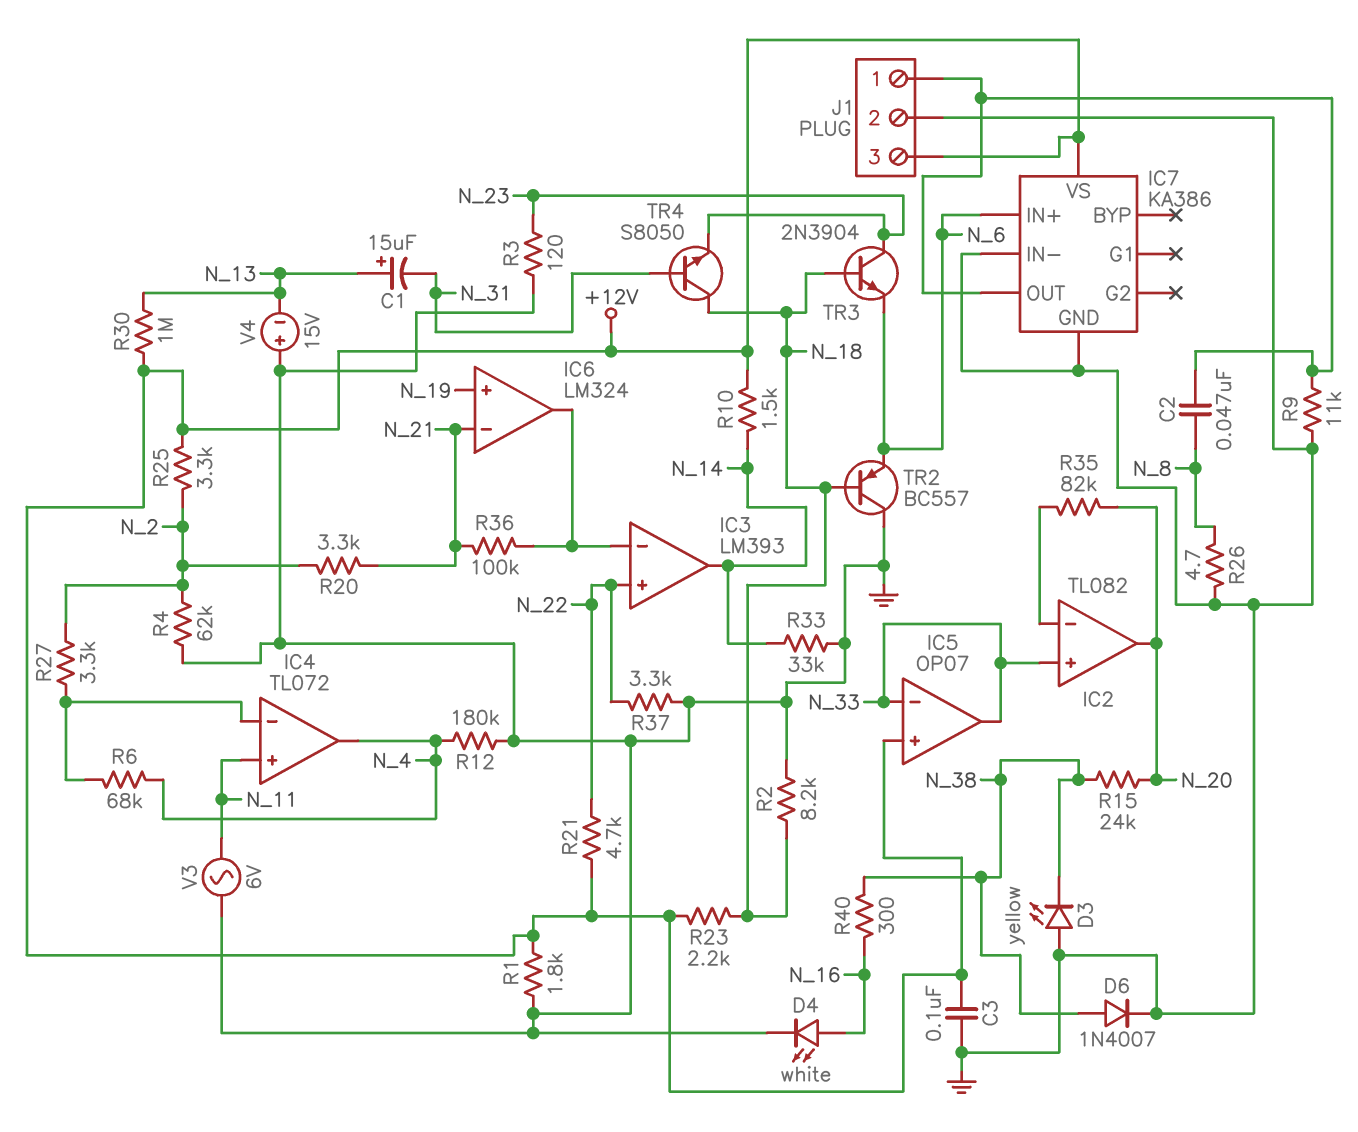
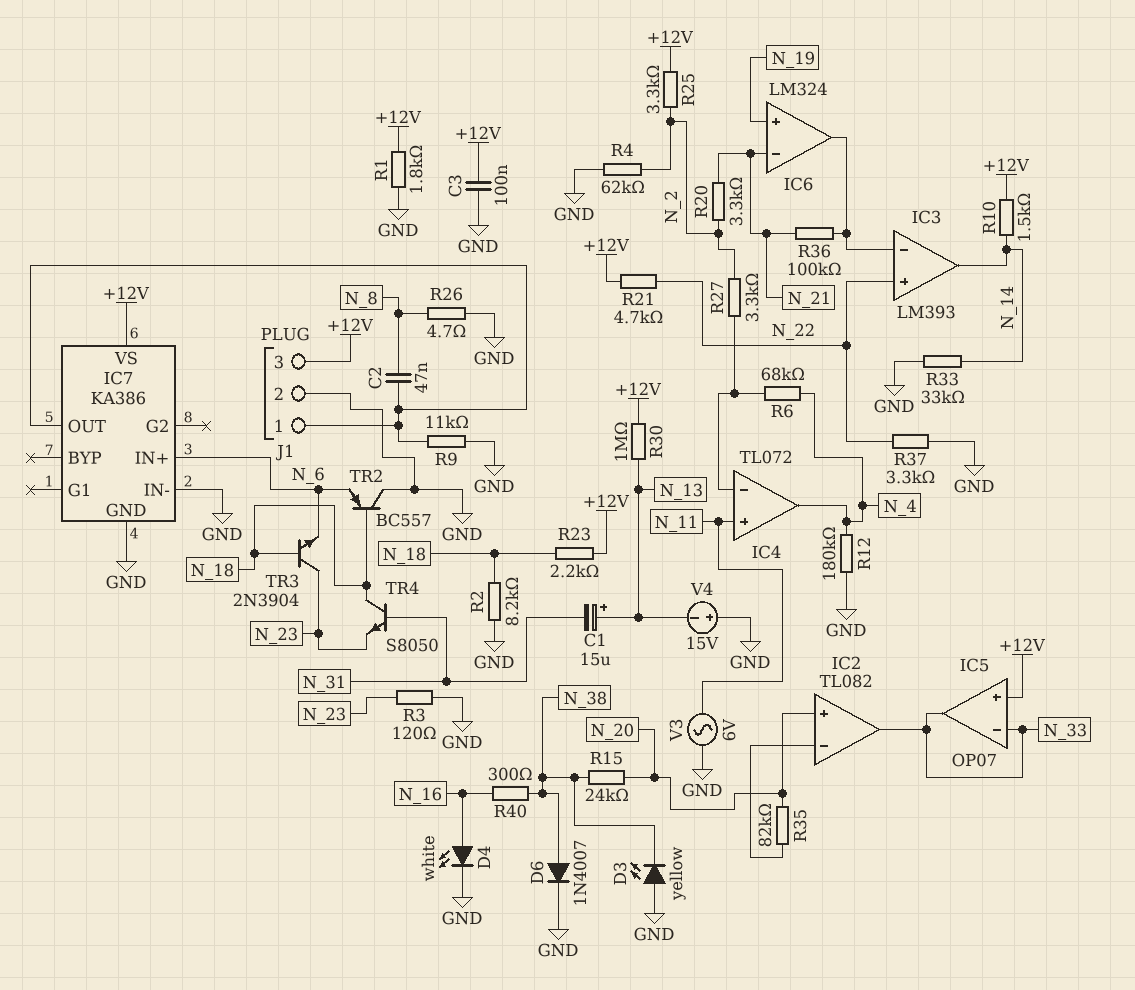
IC2 pin in+: N_33 -> N_20
IC2 pin out: N_20 -> N_33

